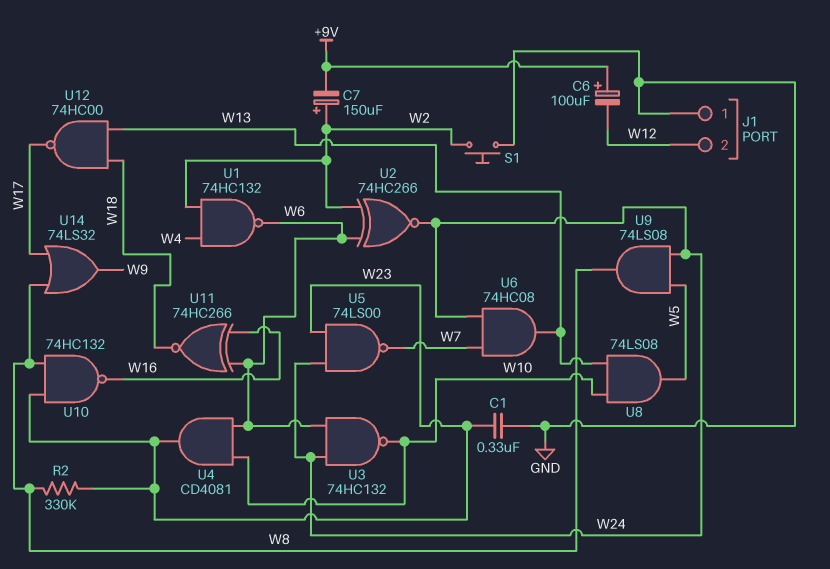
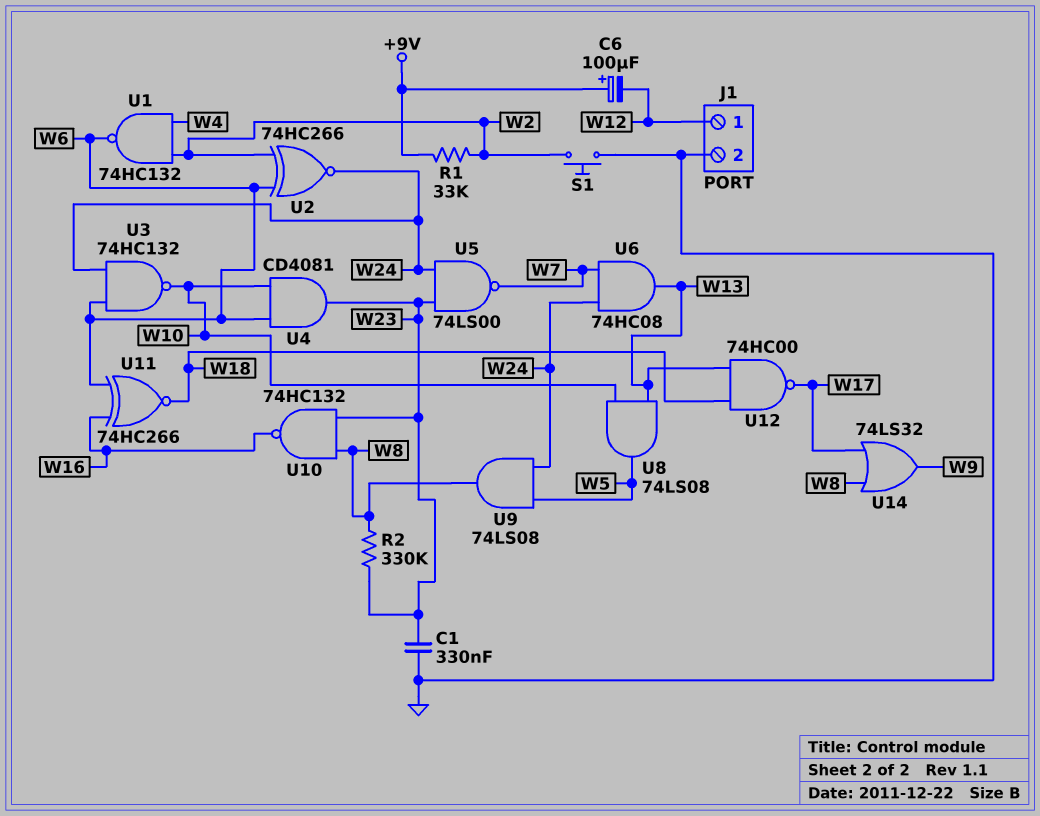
C7: 150uF (plus W2, minus +9V) -> none
J1 pin 1: GND -> W12
J1 pin 2: W12 -> GND
R1: none -> 33k (+9V, W2)

